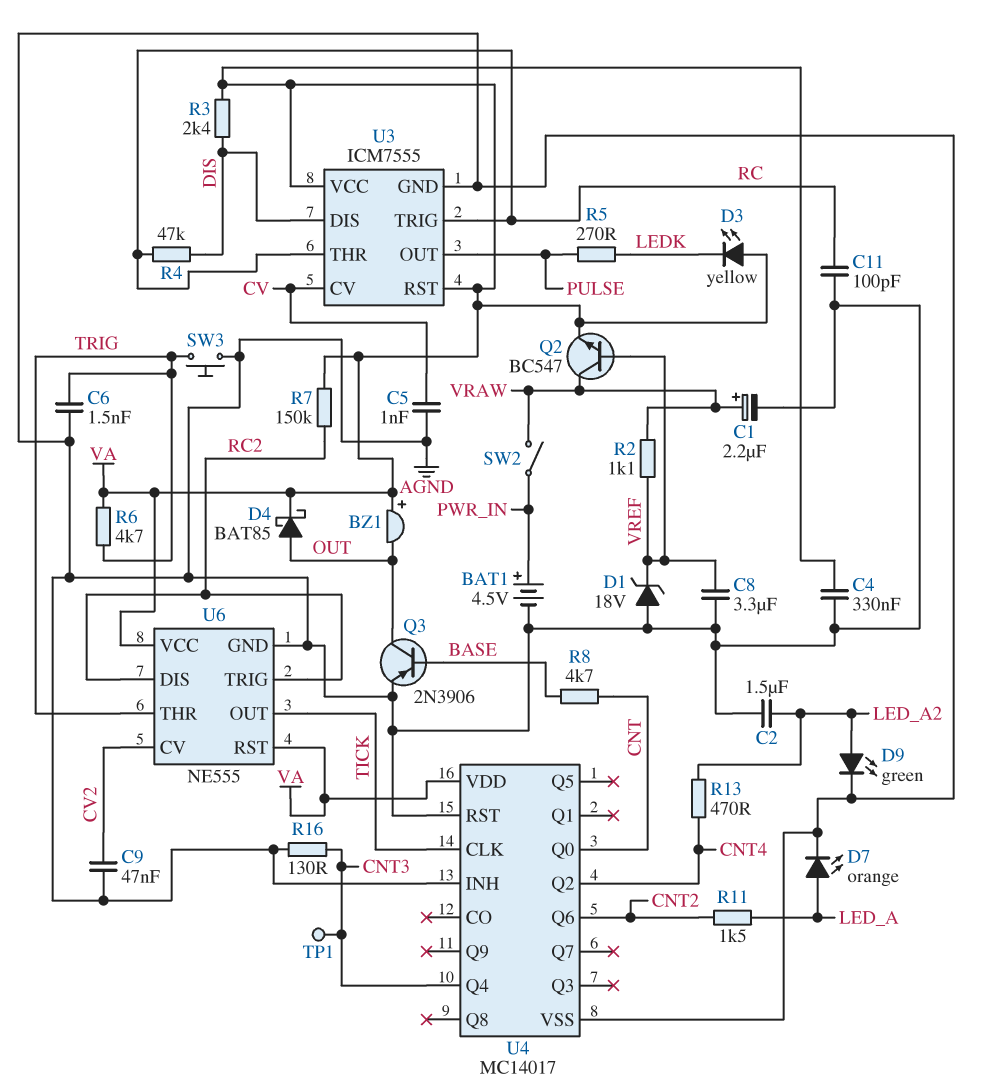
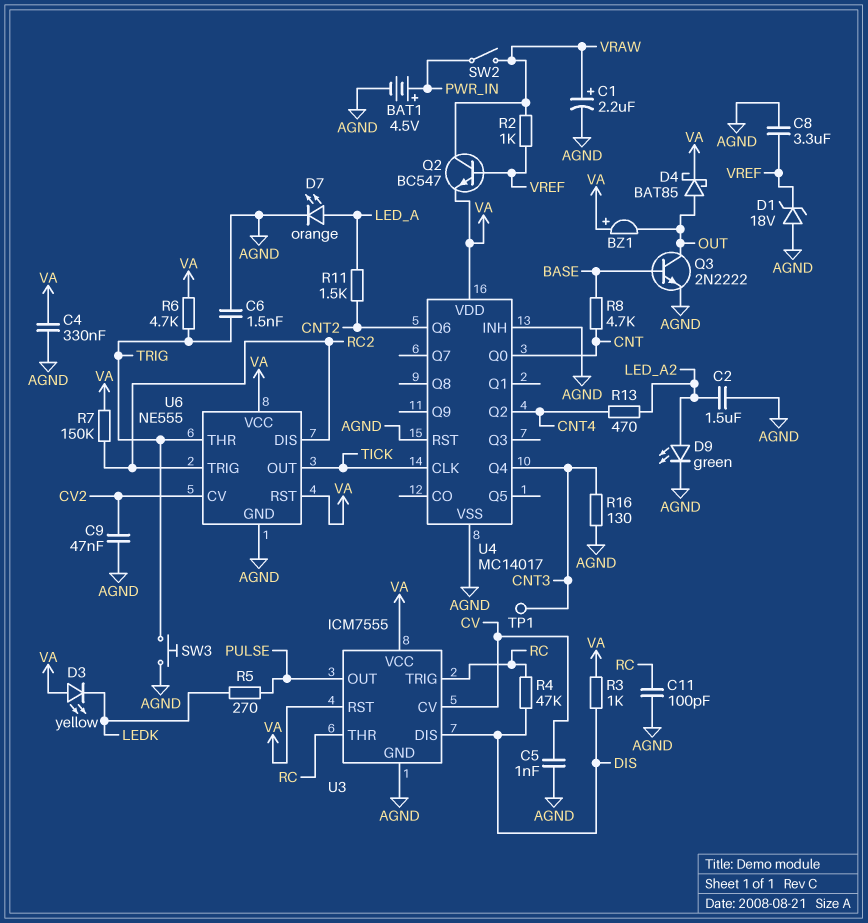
Q3: PNP 2N3906 (B BASE, C OUT, E AGND) -> NPN 2N2222 (B BASE, C OUT, E AGND)
R2: 1.1k (VRAW, VREF) -> 1k (VRAW, VREF)
R3: 2.4k (DIS, VA) -> 1k (DIS, VA)

